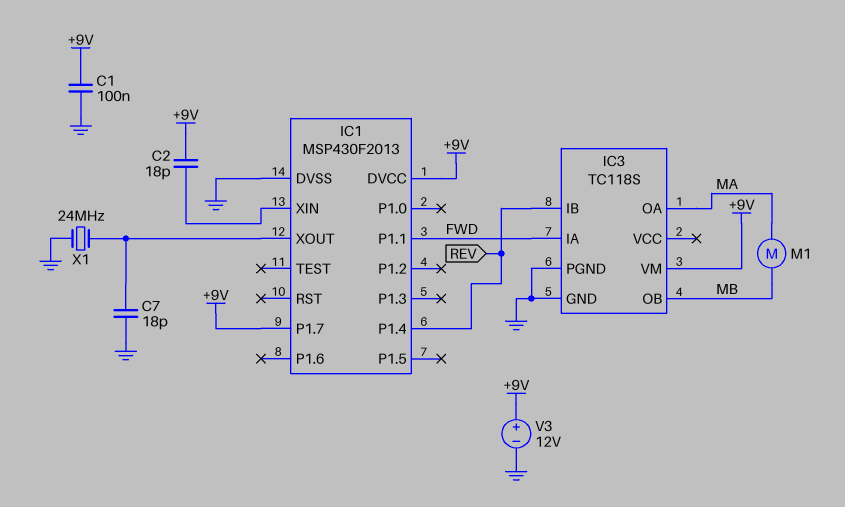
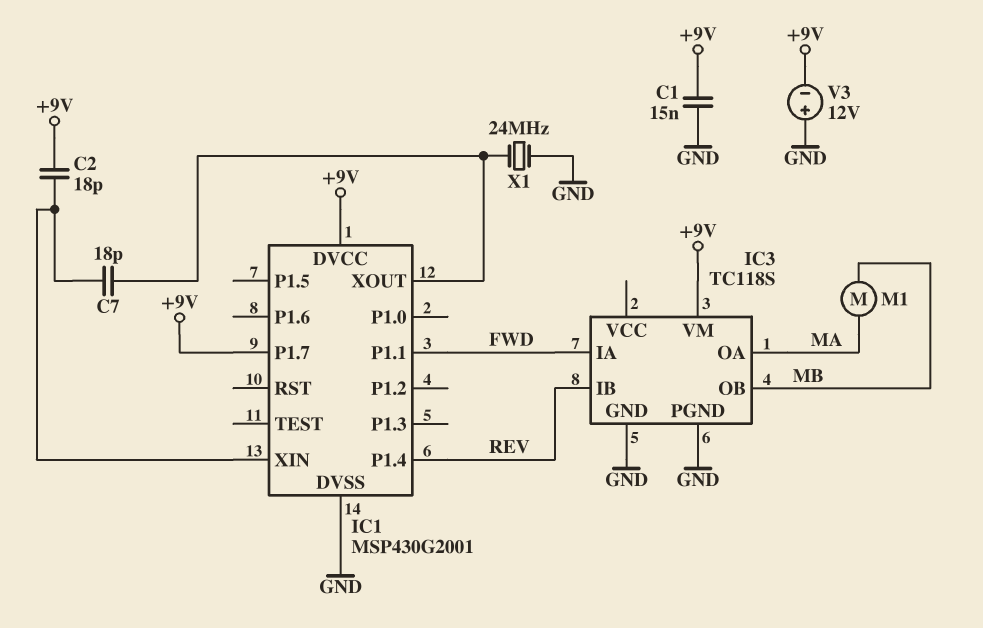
C1: 100nF (+9V, GND) -> 15nF (+9V, GND)
C7: 18pF (GND, IC1/XOUT) -> 18pF (IC1/XIN, IC1/XOUT)
IC1: MSP430F2013 -> MSP430G2001
V3: 12V (plus +9V, minus GND) -> 12V (plus GND, minus +9V)

